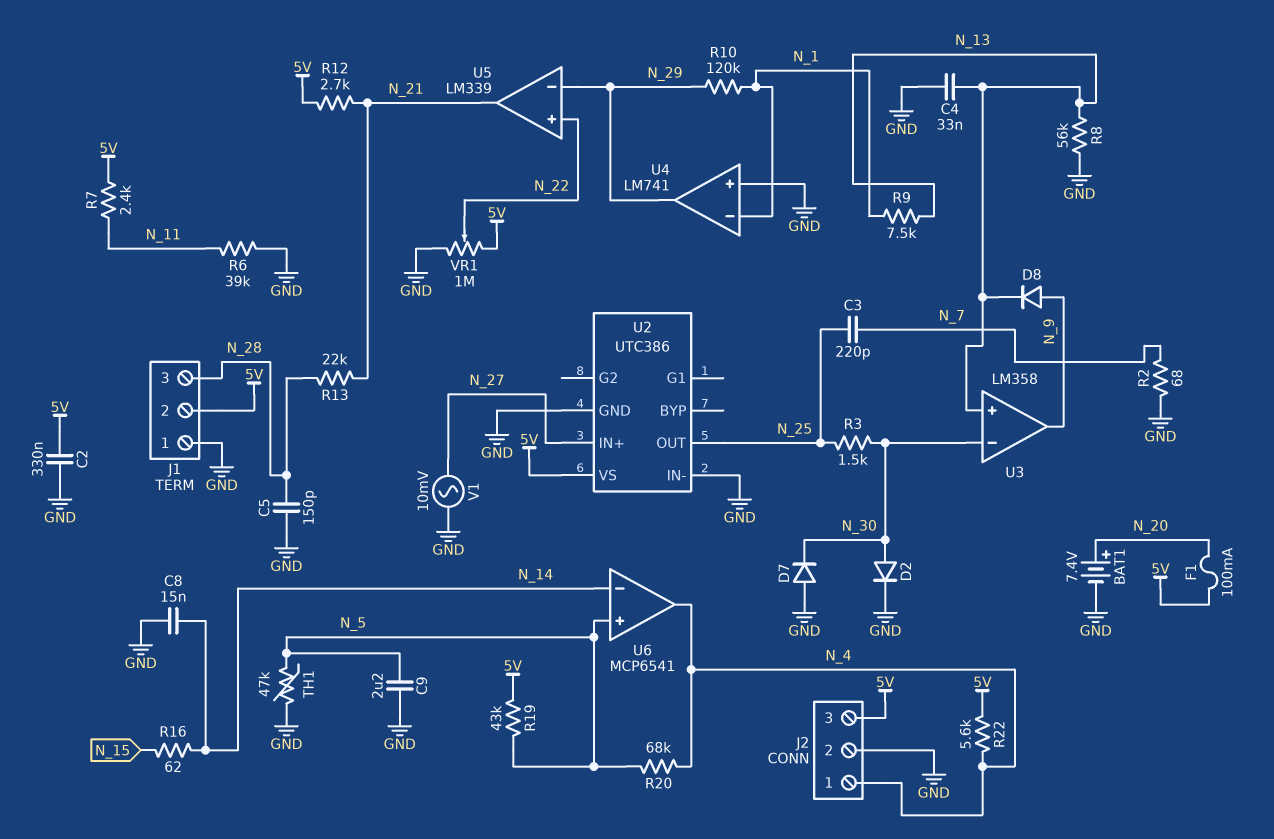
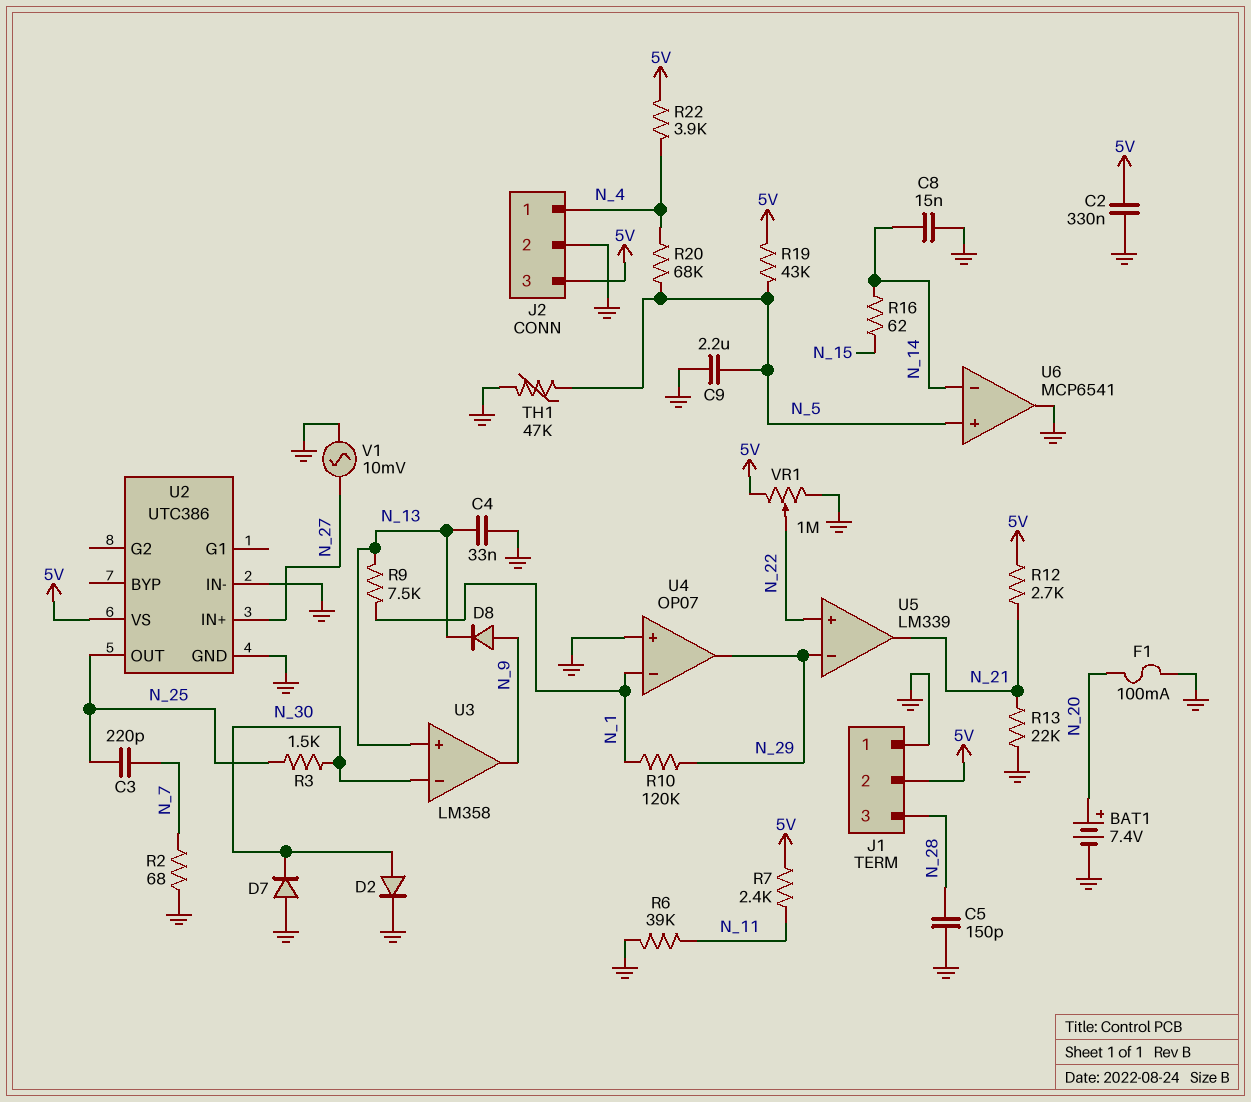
F1: 100mA (5V, N_20) -> 100mA (GND, N_20)
R8: 56k (GND, N_13) -> none
R13: 22k (N_21, N_28) -> 22k (GND, N_21)
R22: 5.6k (5V, N_4) -> 3.9k (5V, N_4)
U4: LM741 -> OP07
U6 pin out: N_4 -> GND

